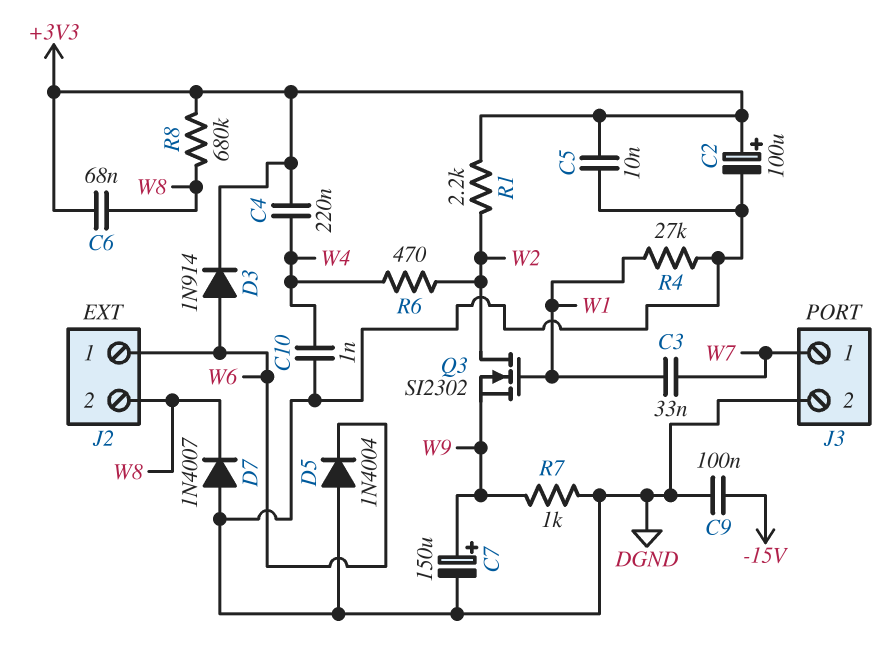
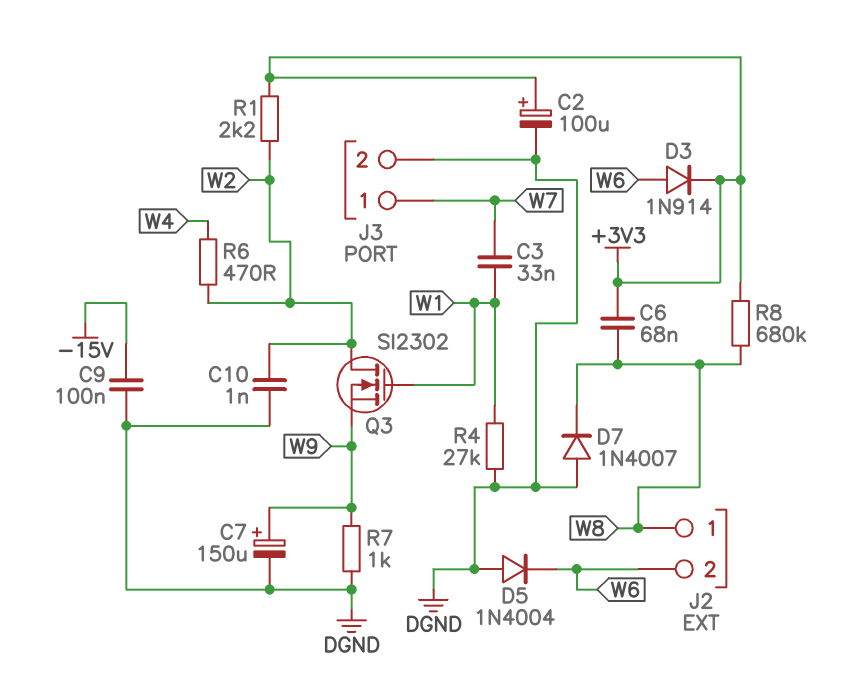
C4: 220nF (+3V3, W4) -> none
C5: 10nF (+3V3, DGND) -> none
C10: 1nF (DGND, W4) -> 1nF (DGND, W2)
J2 pin 1: W6 -> W8
J2 pin 2: W8 -> W6

